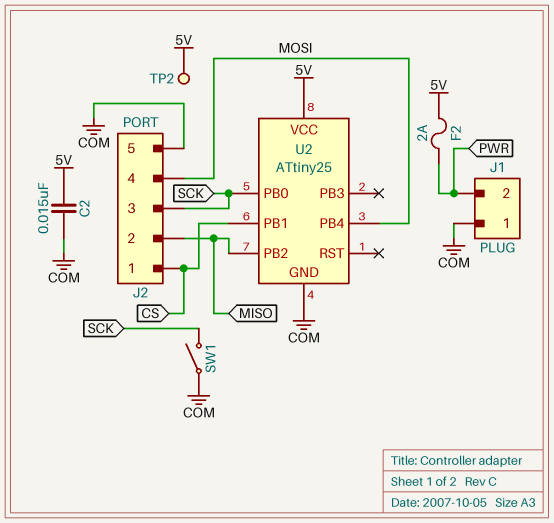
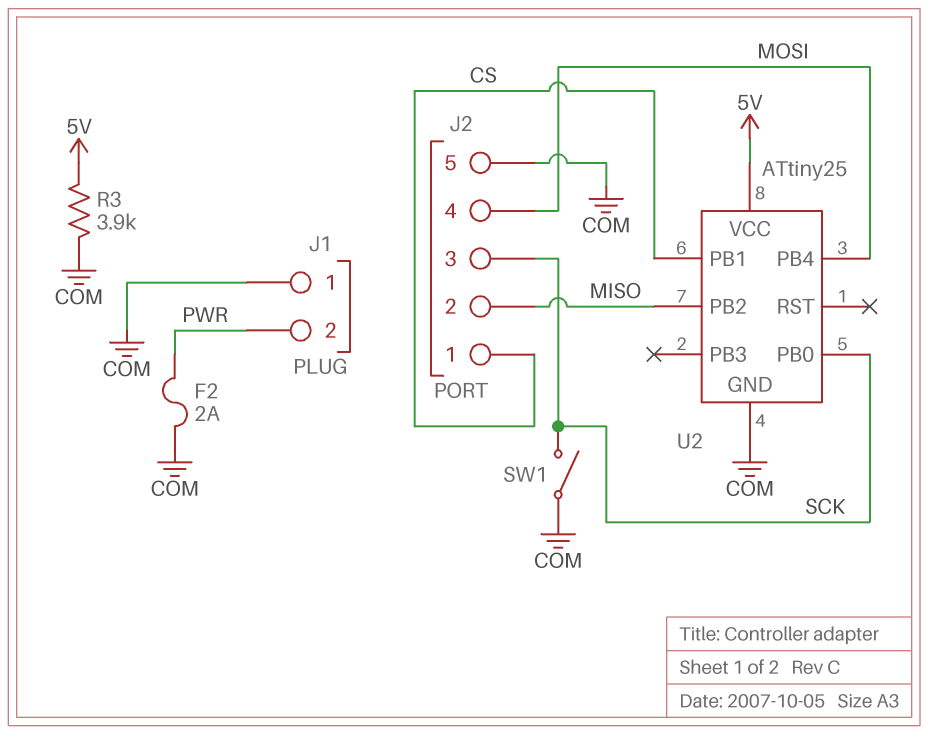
C2: 15nF (5V, COM) -> none
F2: 2A (5V, PWR) -> 2A (COM, PWR)
R3: none -> 3.9k (5V, COM)
TP2: test point (5V) -> none

